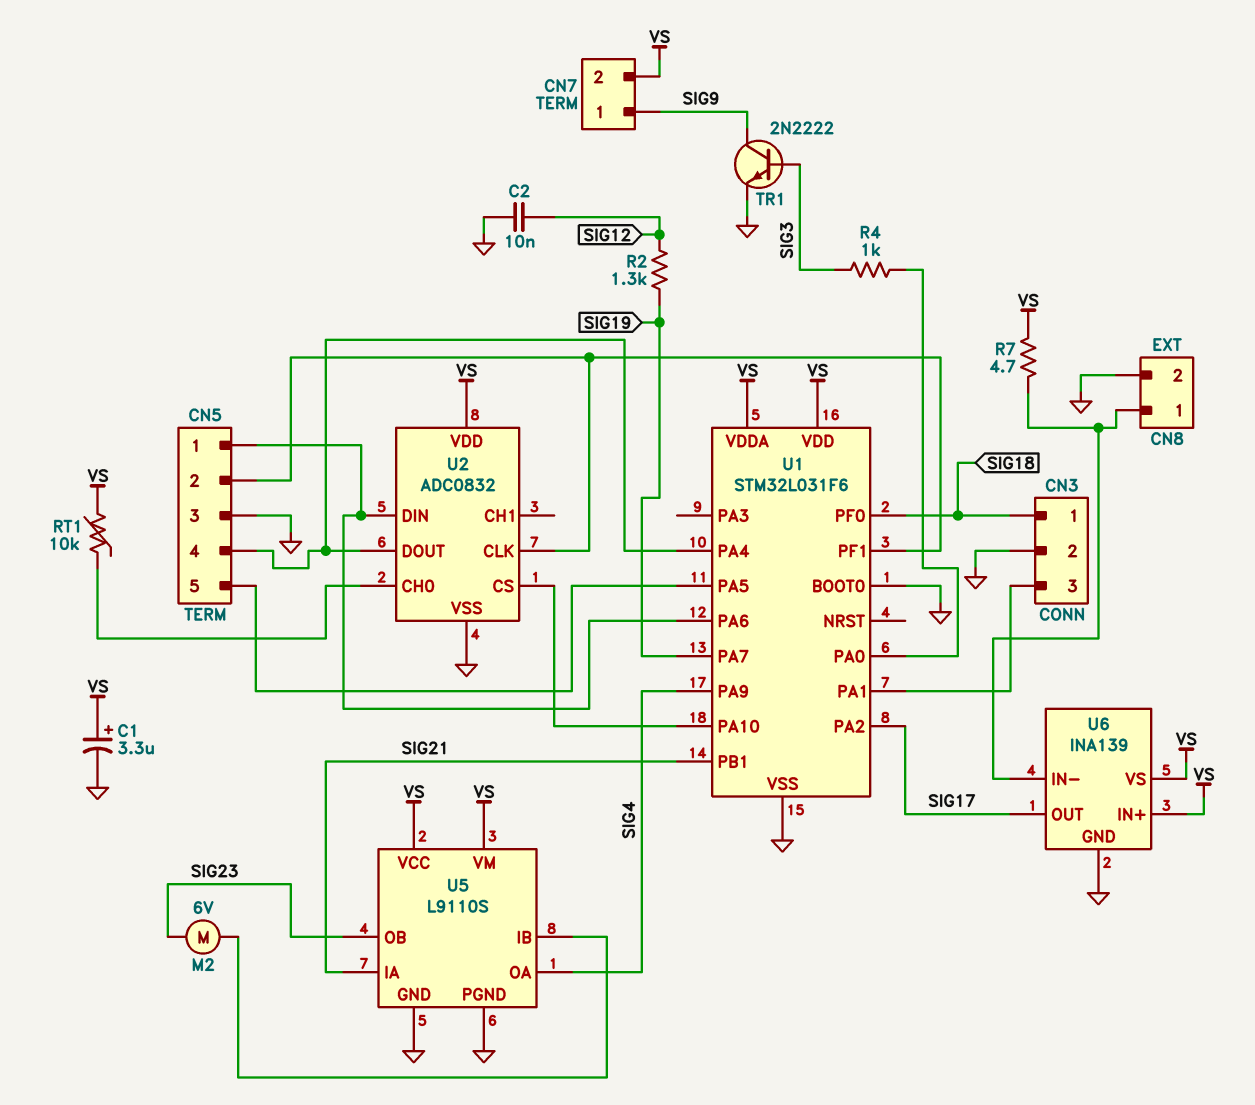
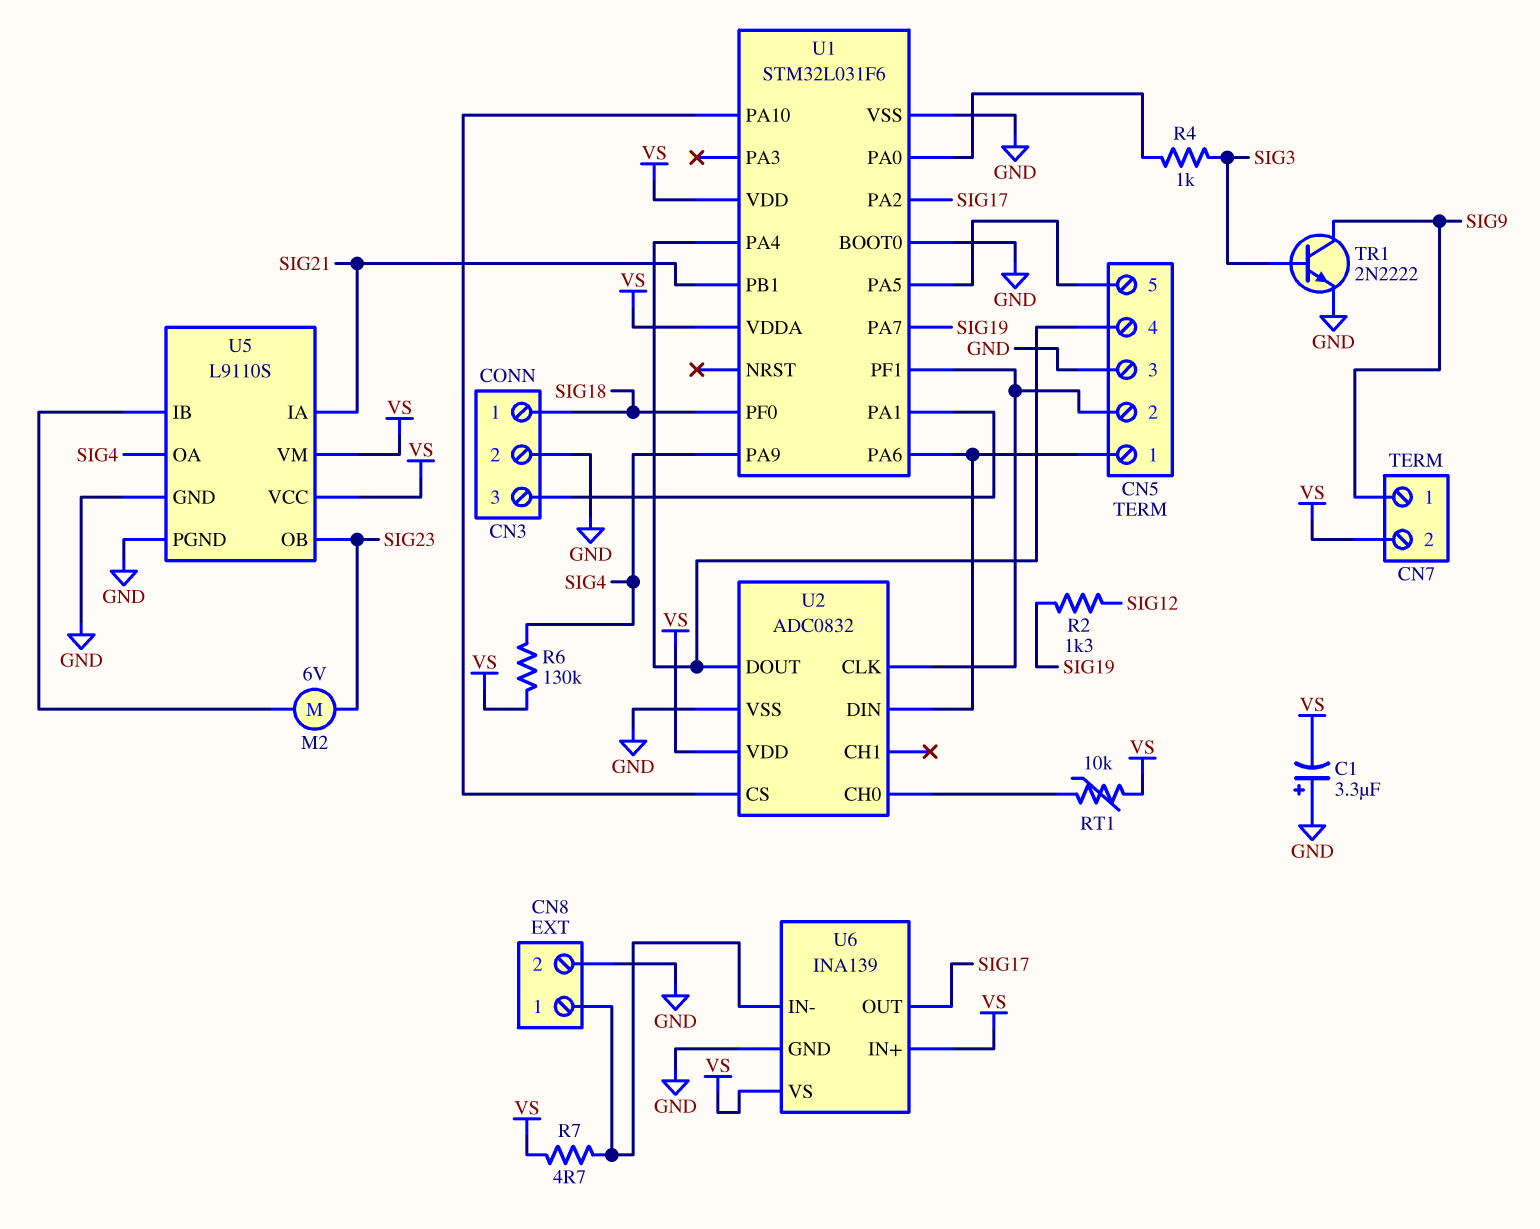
C1: 3.3uF (plus VS, minus GND) -> 3.3uF (plus GND, minus VS)
C2: 10nF (GND, SIG12) -> none
R6: none -> 130k (SIG4, VS)

